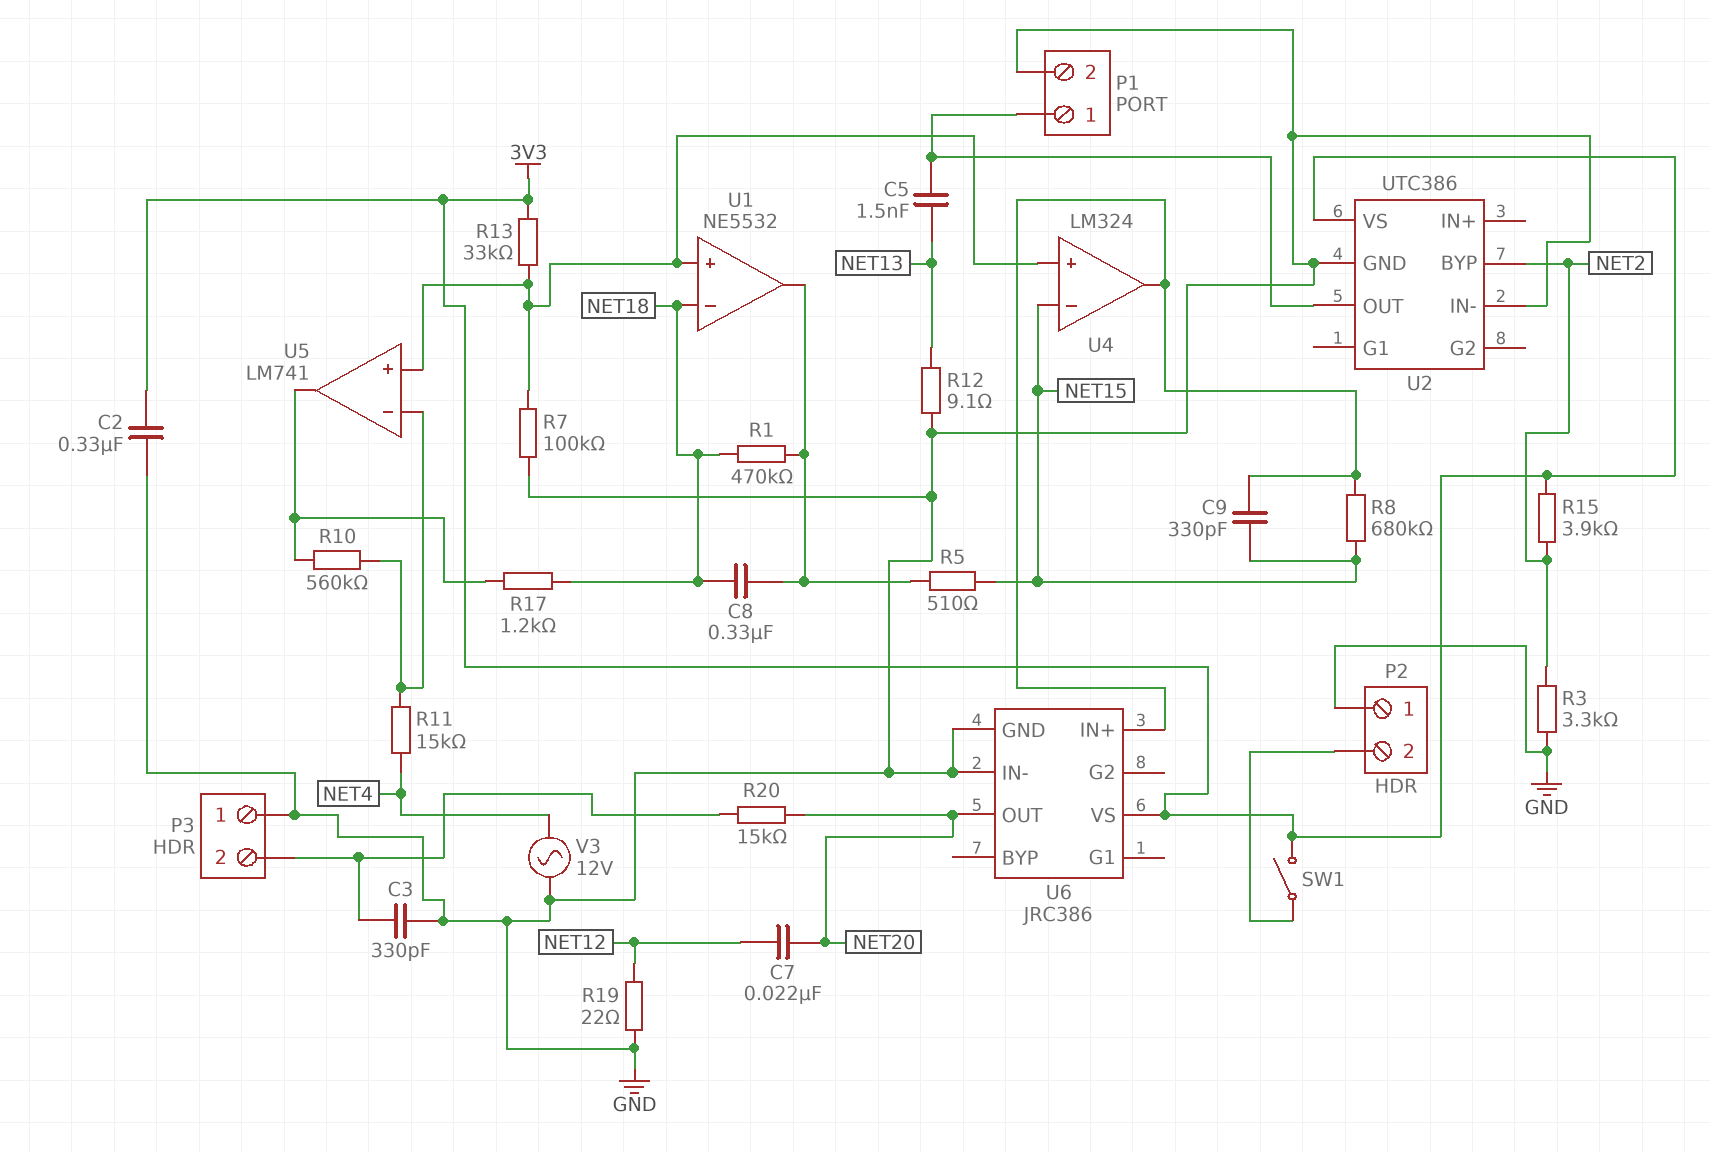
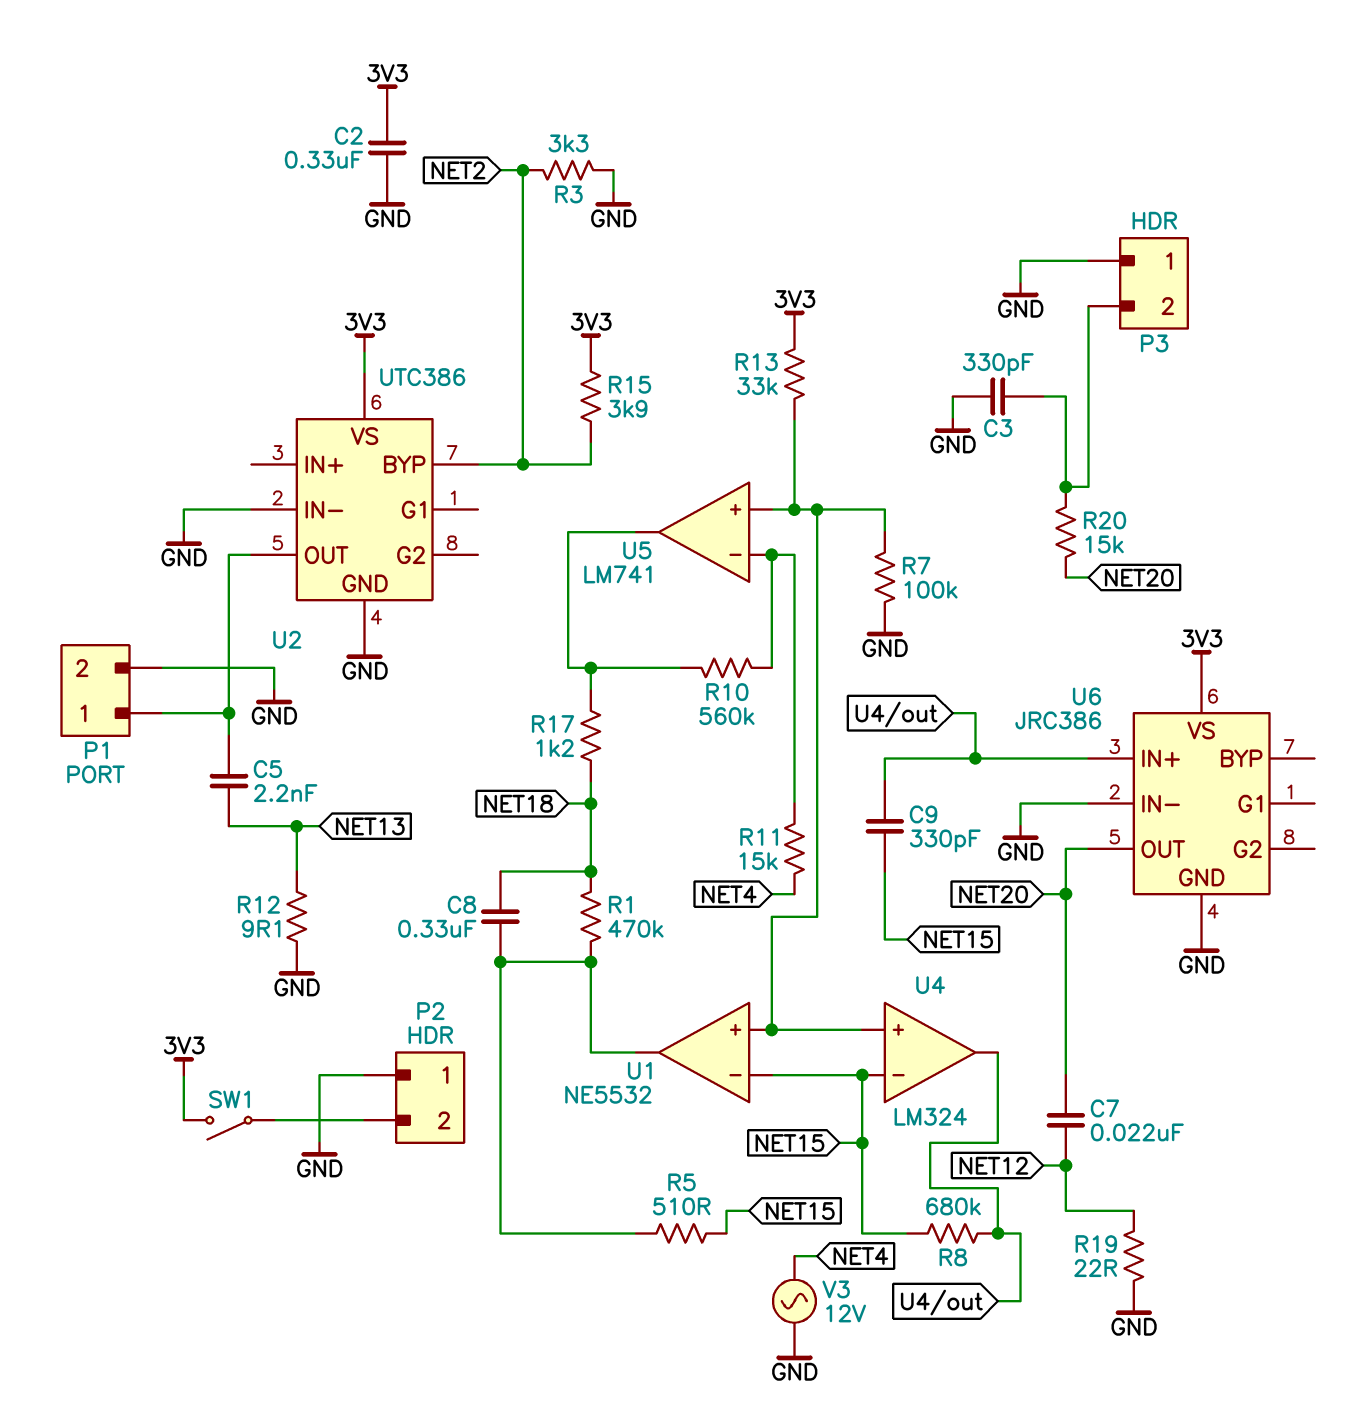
C5: 1.5nF (NET13, P1/1) -> 2.2nF (NET13, P1/1)
U1 pin in-: NET18 -> NET15

